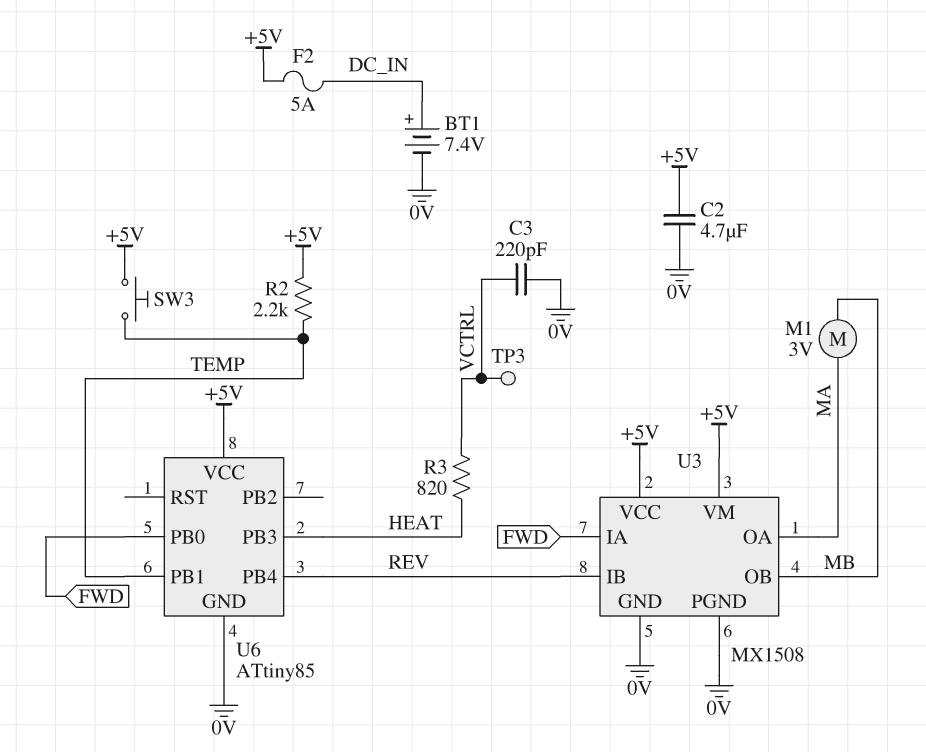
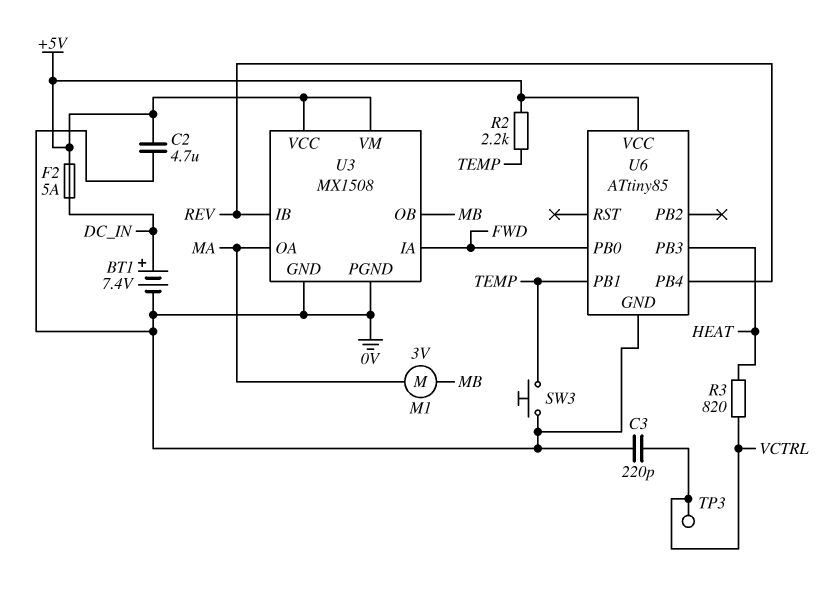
SW3: button (+5V, TEMP) -> button (0V, TEMP)

